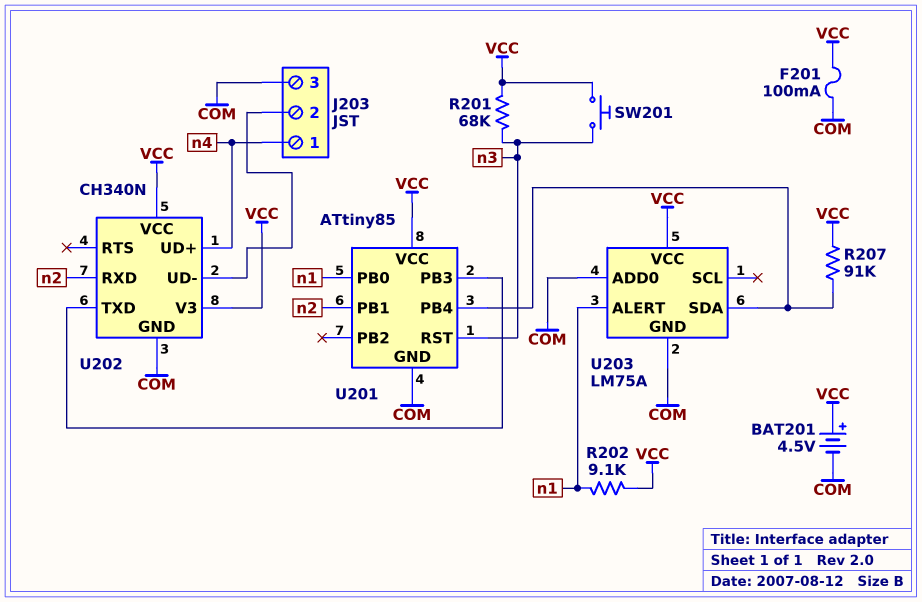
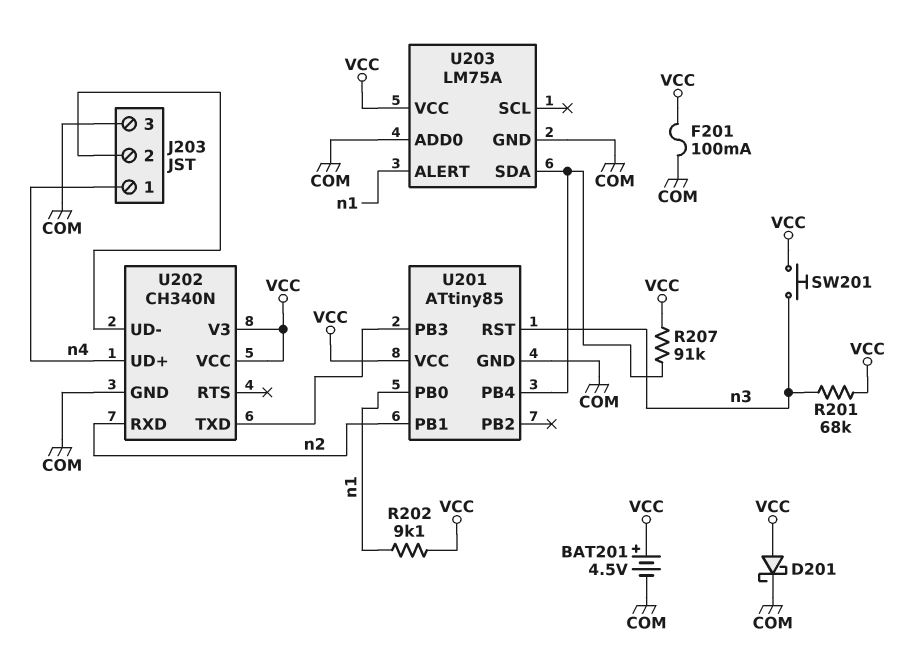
D201: none -> schottky (A VCC, K COM)

